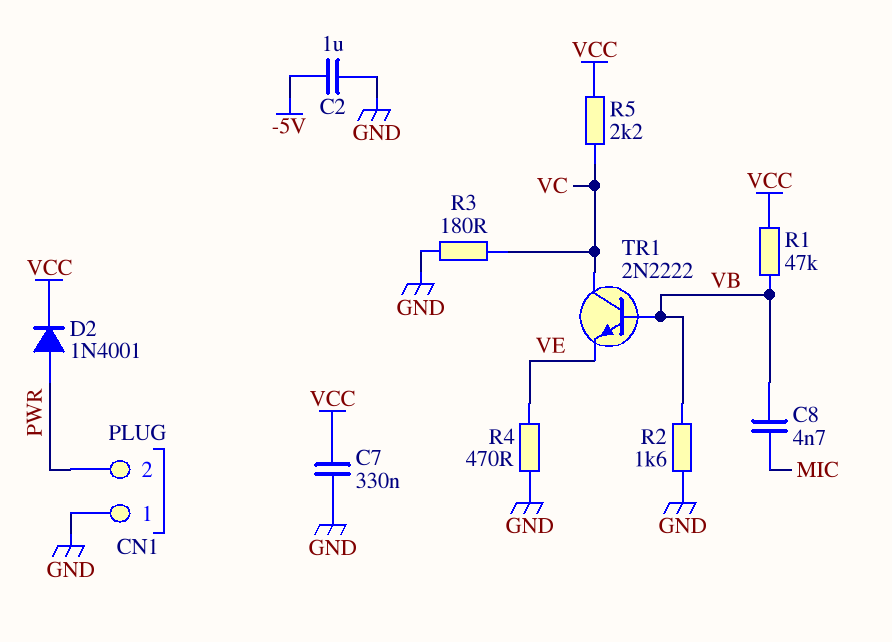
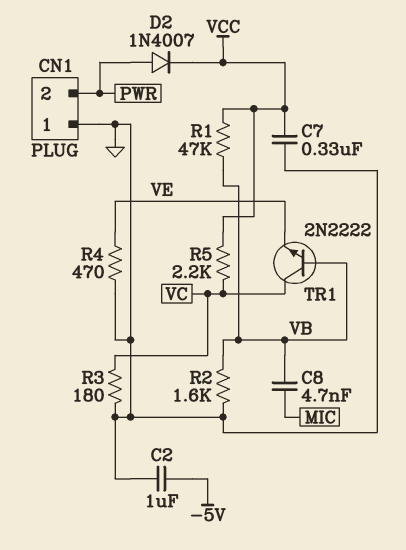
D2: diode 1N4001 (A PWR, K VCC) -> diode 1N4007 (A PWR, K VCC)

